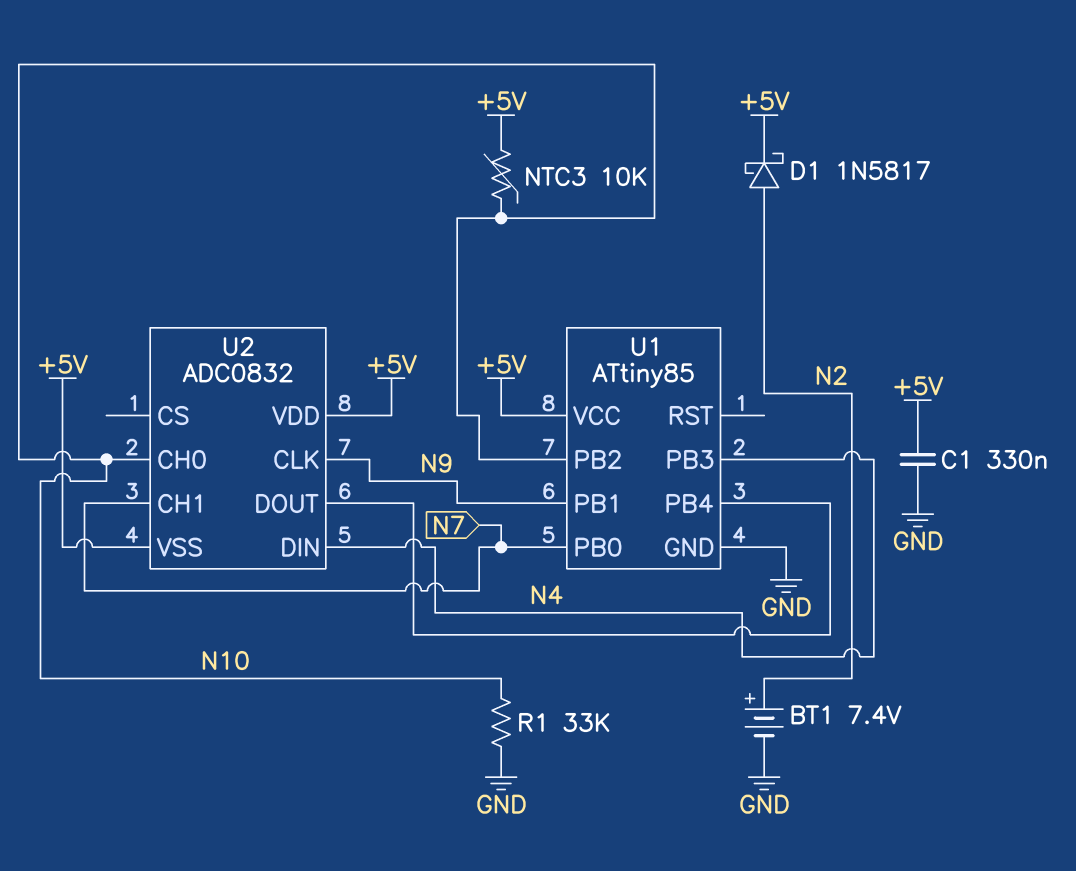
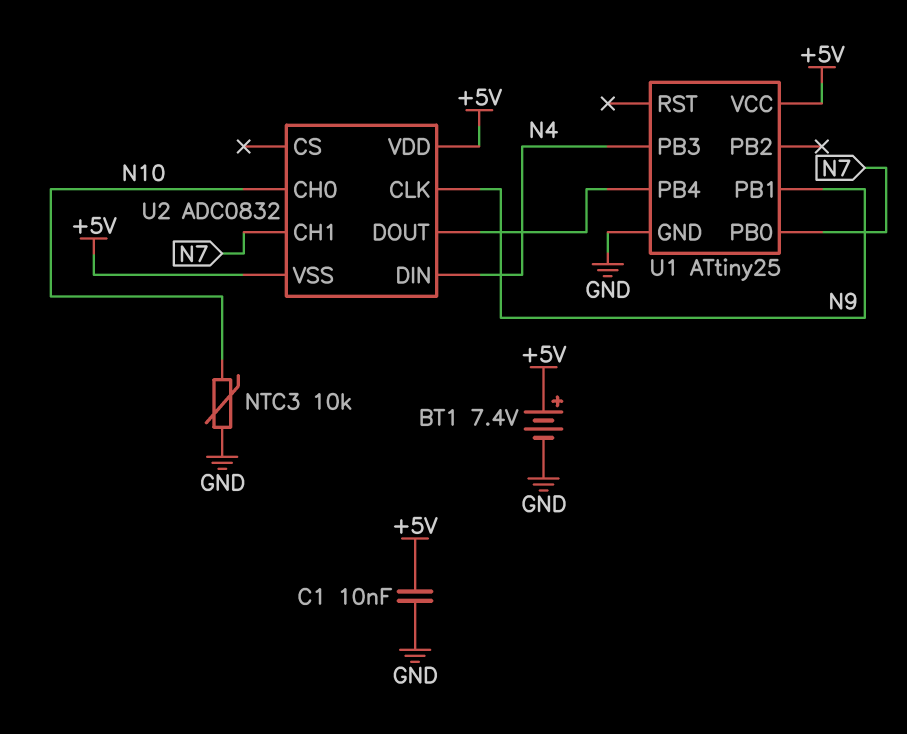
BT1: 7.4V (plus N2, minus GND) -> 7.4V (plus +5V, minus GND)
C1: 330nF (+5V, GND) -> 10nF (+5V, GND)
D1: schottky 1N5817 (A N2, K +5V) -> none
NTC3: 10k (+5V, N10) -> 10k (GND, N10)
R1: 33k (GND, N10) -> none
U1: ATtiny85 -> ATtiny25
U1 pin PB2: N10 -> none

